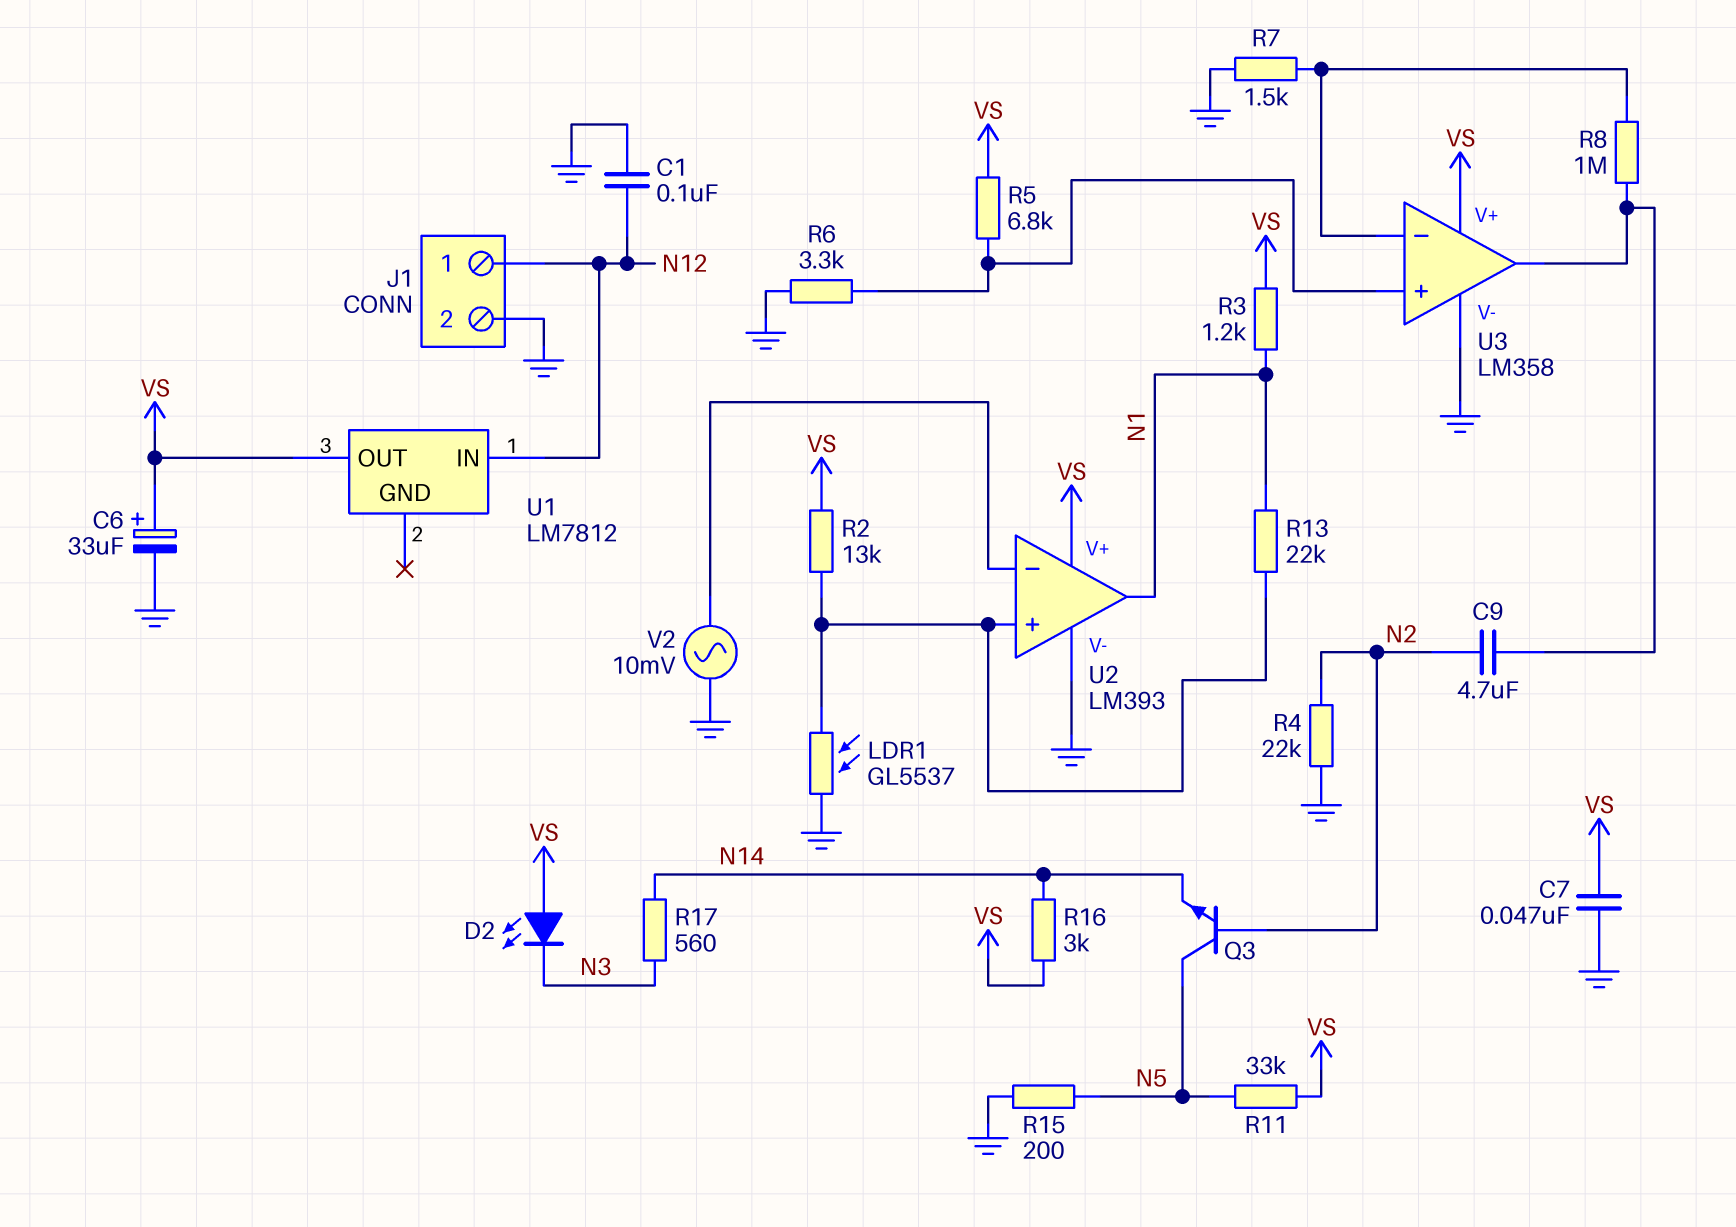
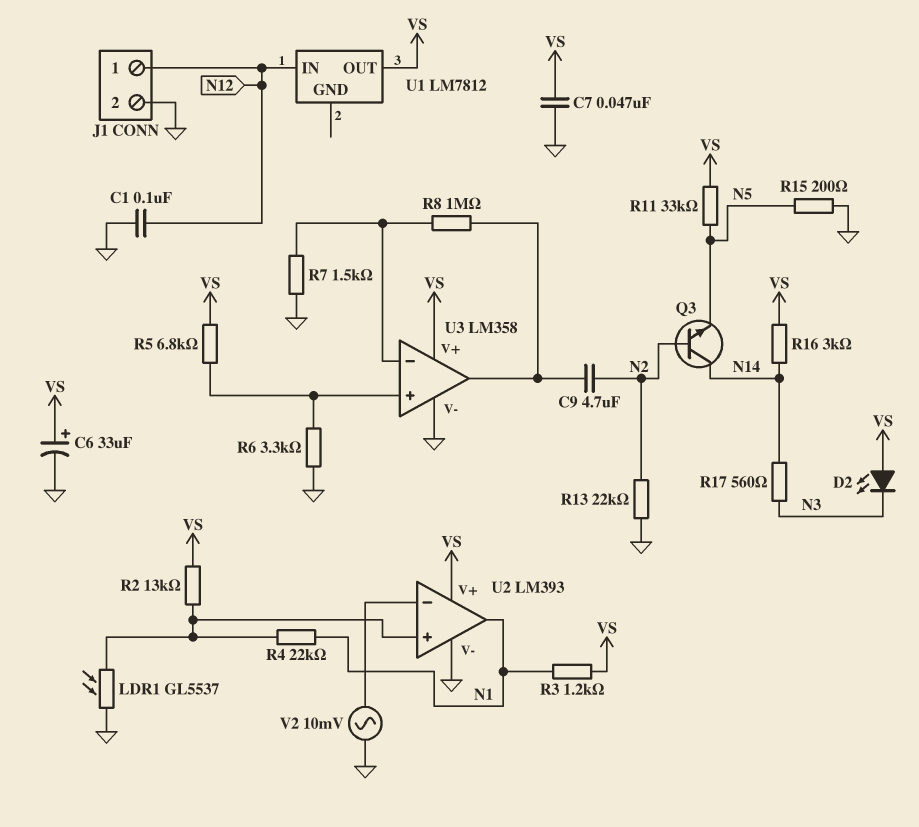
Q3: NPN (B N2, C N5, E N14) -> NPN (B N2, C N14, E N5)
R4: 22k (GND, N2) -> 22k (N1, U2/in+)
R13: 22k (N1, U2/in+) -> 22k (GND, N2)

